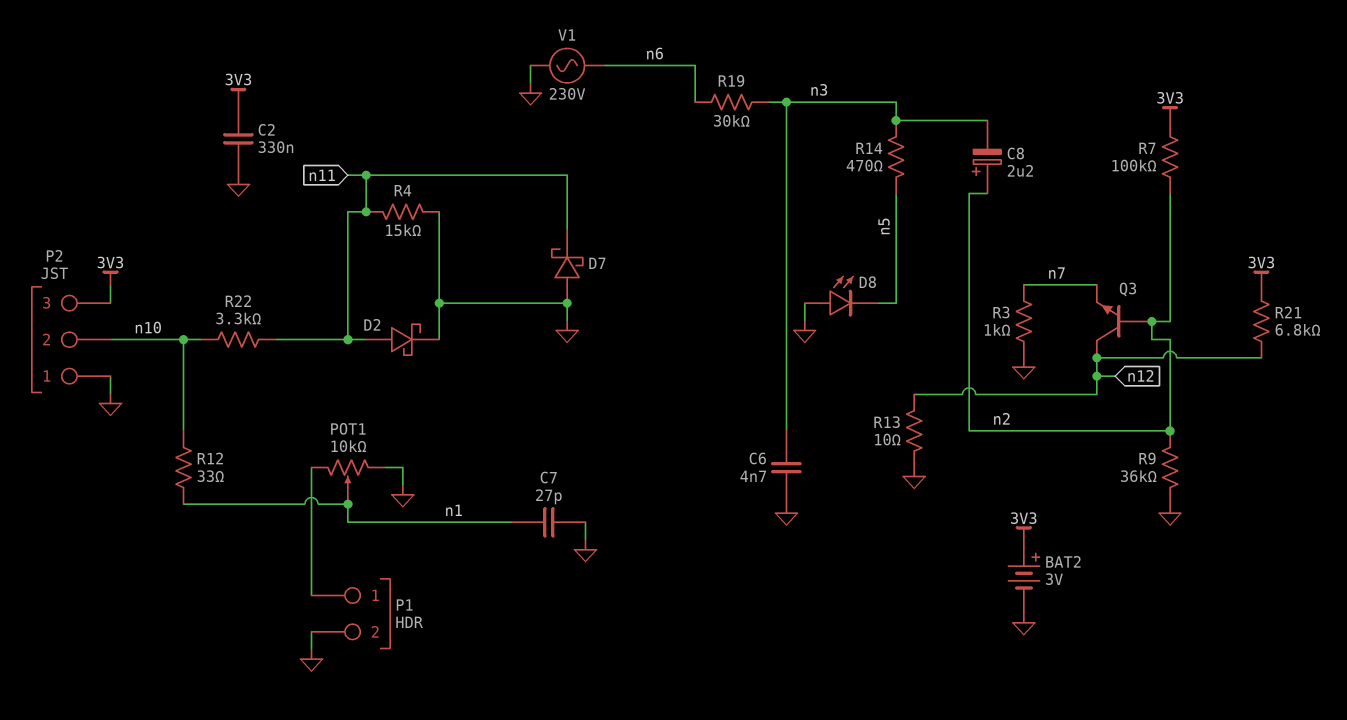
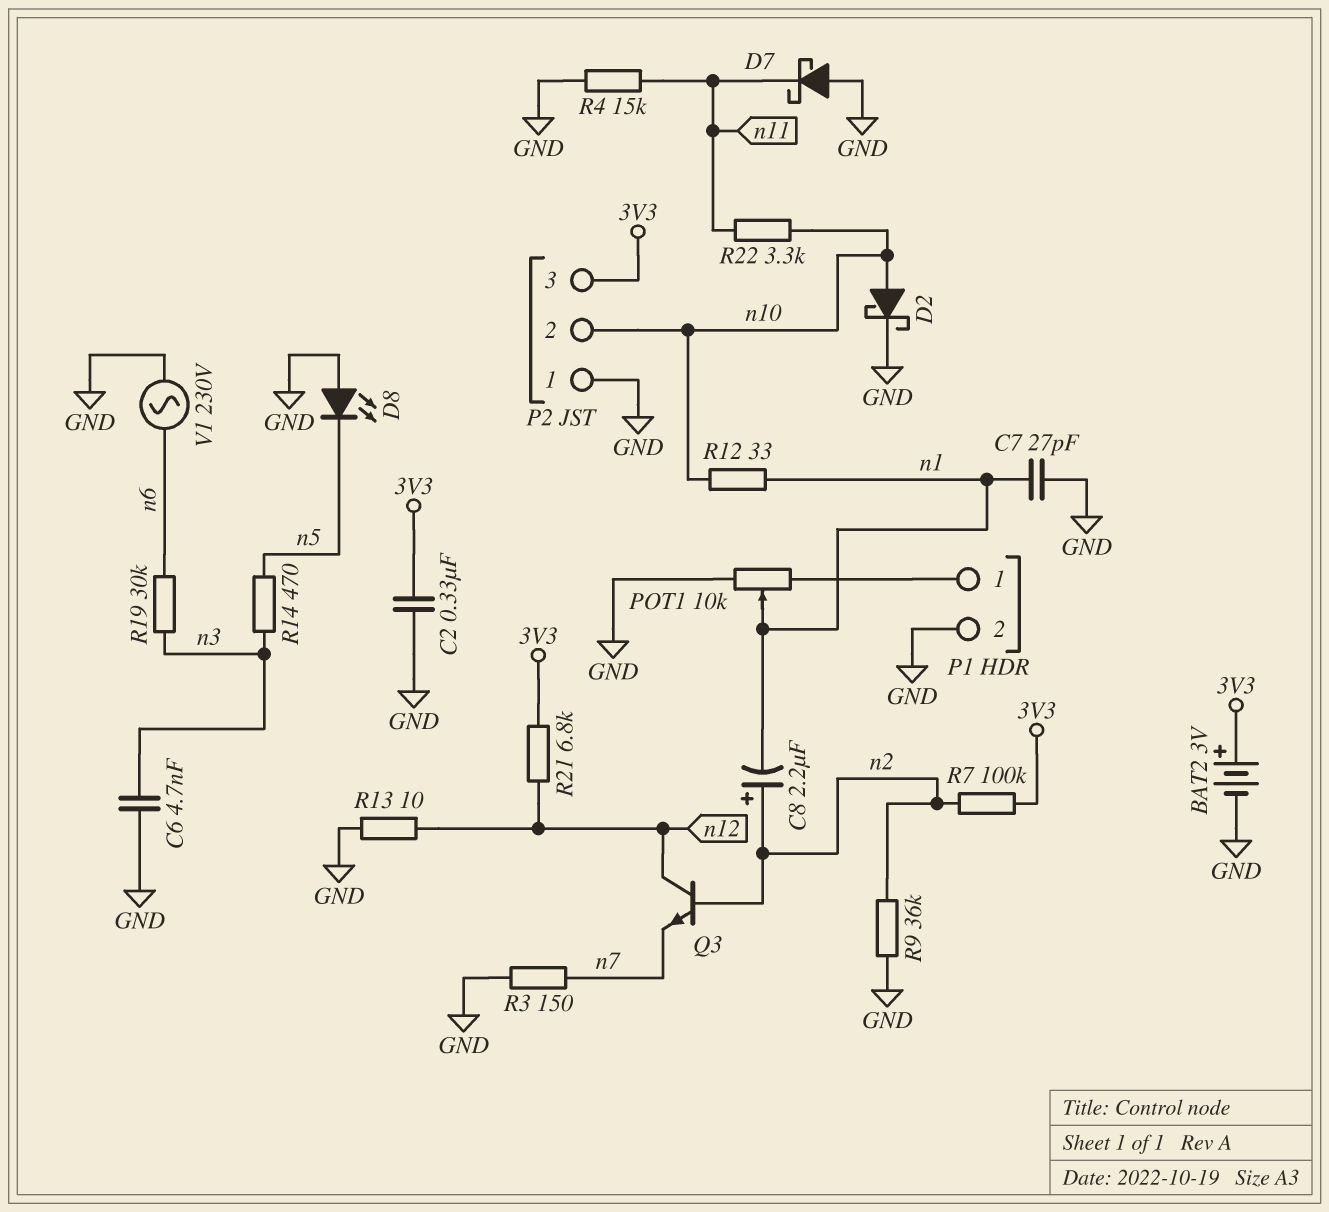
C8: 2.2uF (plus n2, minus n3) -> 2.2uF (plus n2, minus n1)
D2: schottky (A n11, K GND) -> schottky (A n10, K GND)
R3: 1k (GND, n7) -> 150 (GND, n7)

